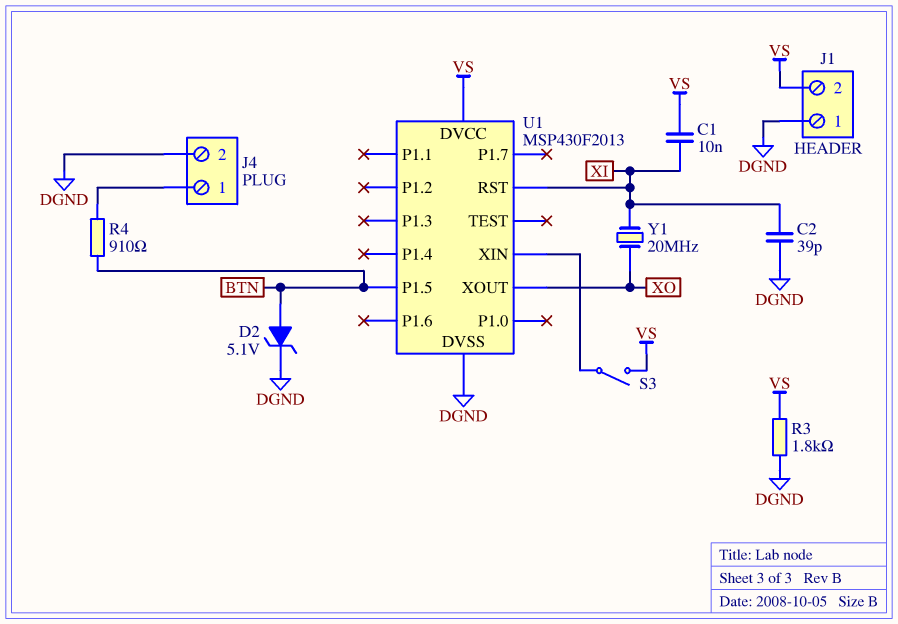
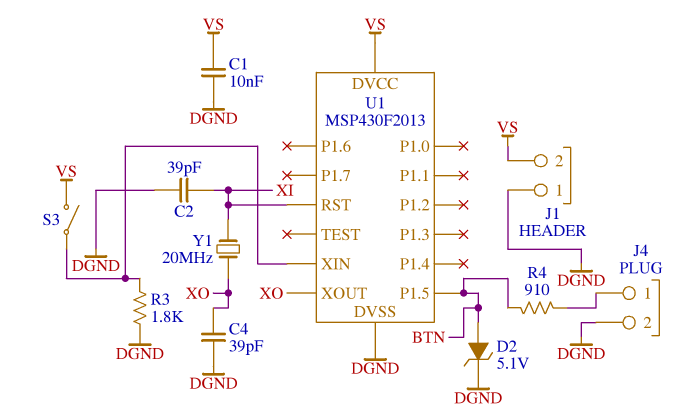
C1: 10nF (VS, XI) -> 10nF (DGND, VS)
C4: none -> 39pF (DGND, XO)
R3: 1.8k (DGND, VS) -> 1.8k (DGND, U1/XIN)

